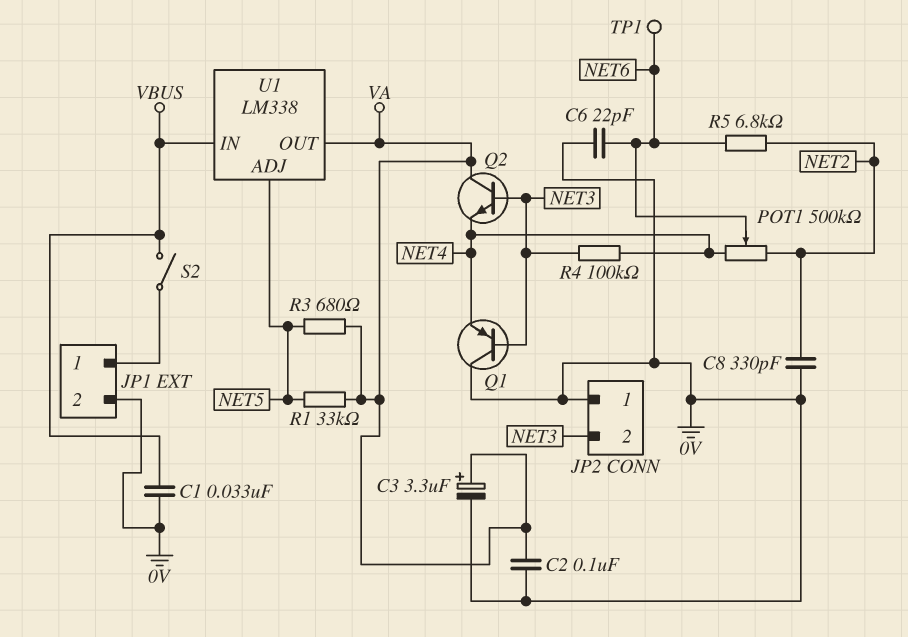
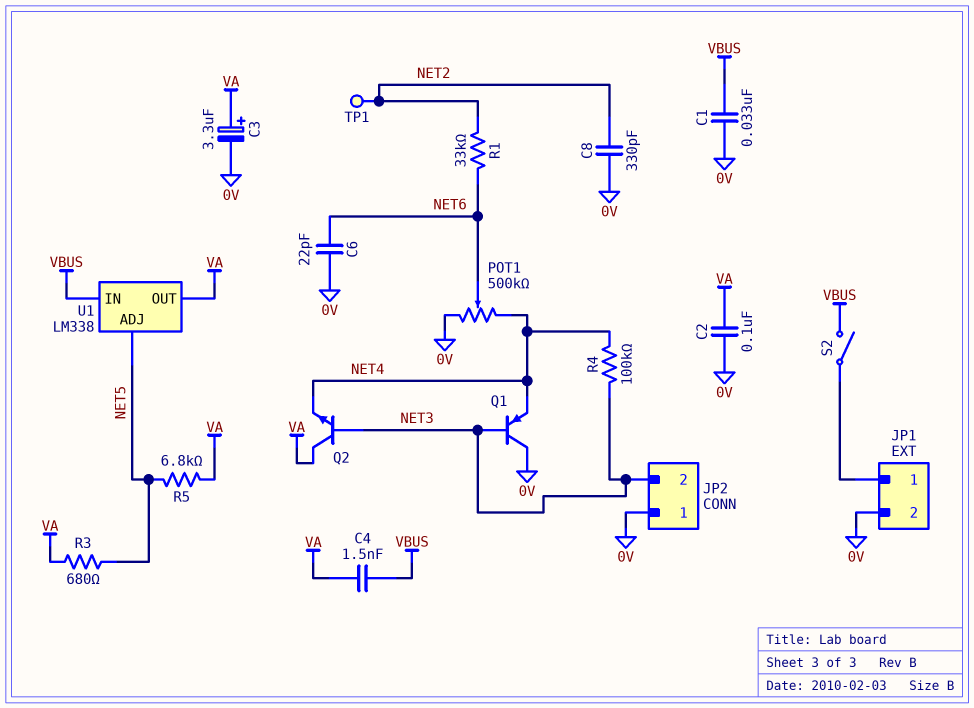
C4: none -> 1.5nF (VA, VBUS)
POT1: 500k (NET2, NET4, wiper NET6) -> 500k (0V, NET4, wiper NET6)
R1: 33k (NET5, VA) -> 33k (NET2, NET6)
R5: 6.8k (NET2, NET6) -> 6.8k (NET5, VA)
TP1: test point (NET6) -> test point (NET2)

